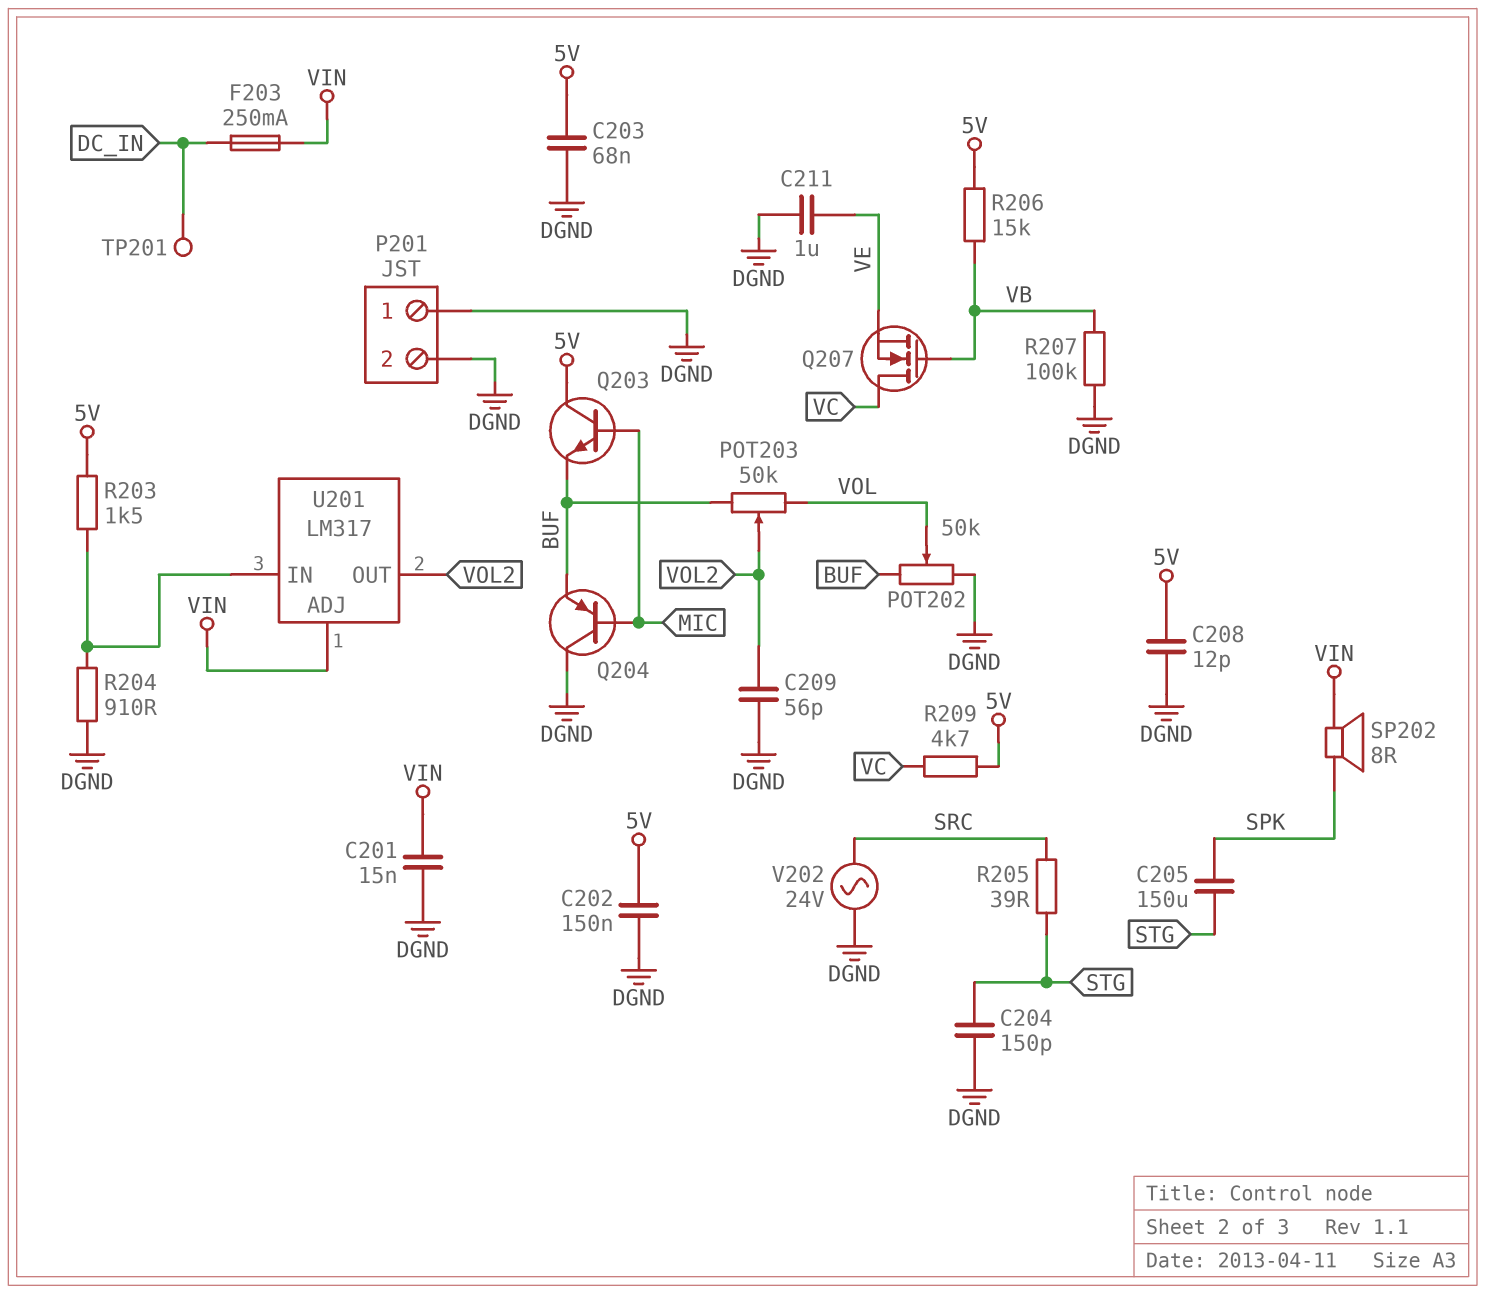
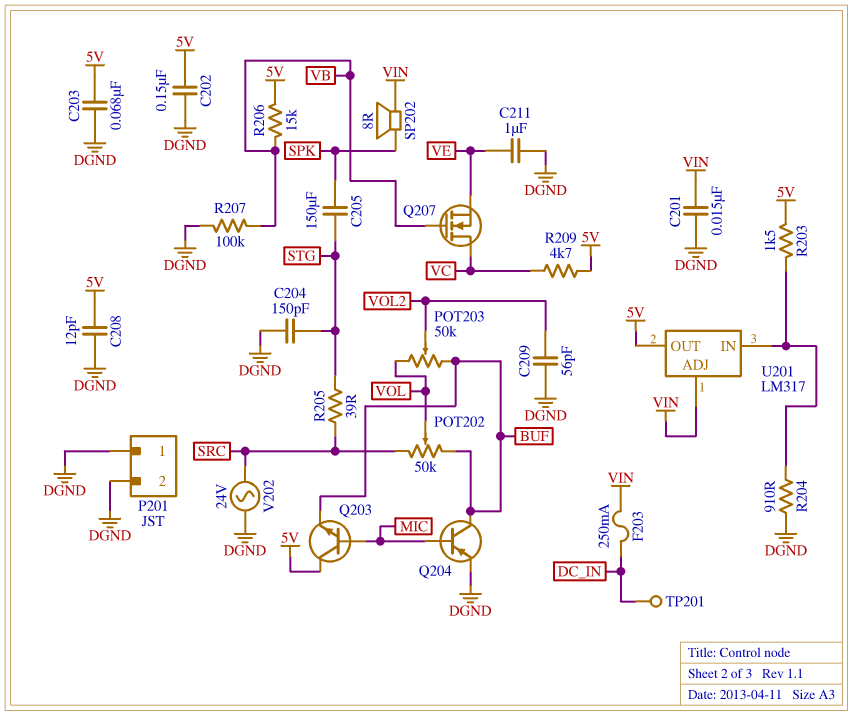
POT202: 50k (BUF, DGND, wiper VOL) -> 50k (BUF, SRC, wiper VOL)
Q204: PNP (B MIC, C DGND, E BUF) -> PNP (B MIC, C BUF, E DGND)
U201 pin OUT: VOL2 -> 5V

